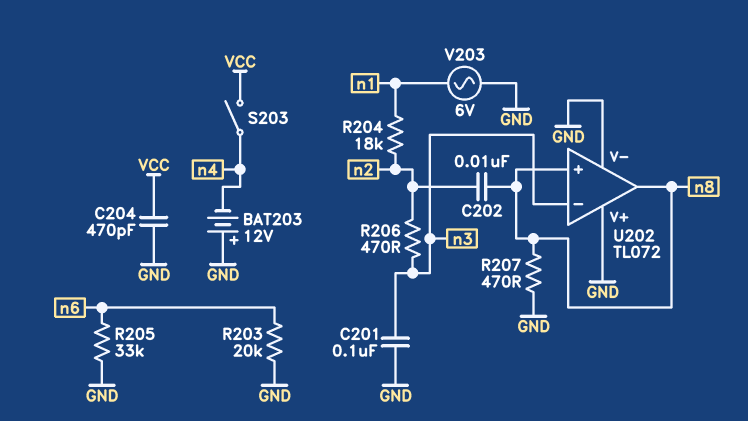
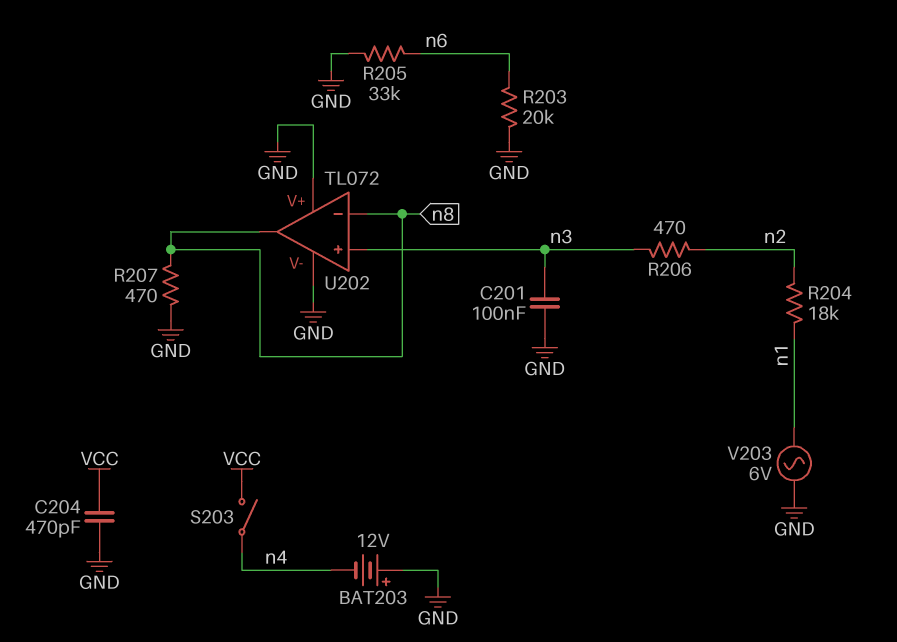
C202: 10nF (n2, n8) -> none
U202 pin in+: n8 -> n3
U202 pin in-: n3 -> n8

